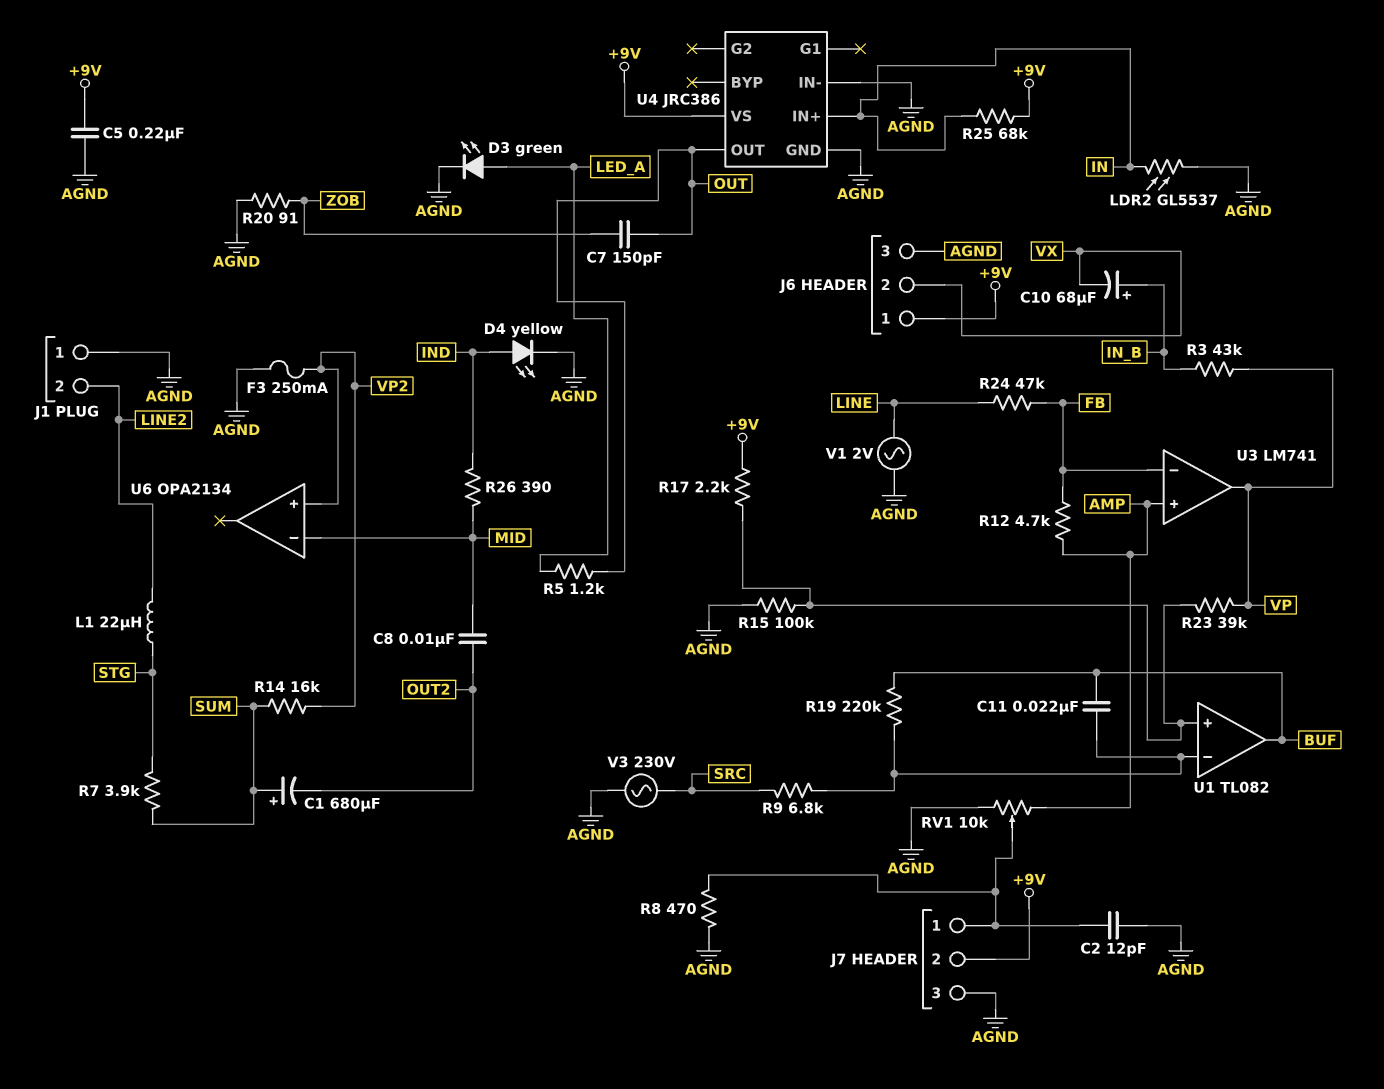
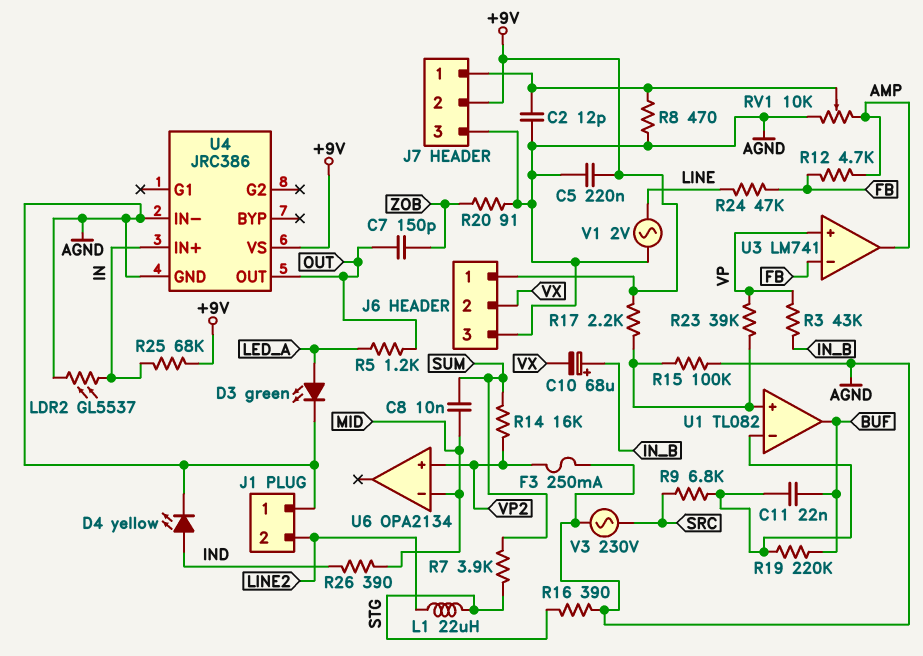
C1: 680uF (plus SUM, minus OUT2) -> none
C8: 10nF (MID, OUT2) -> 10nF (MID, SUM)
R16: none -> 390 (AGND, STG)
U3 pin in+: AMP -> VP
U3 pin out: VP -> AMP

